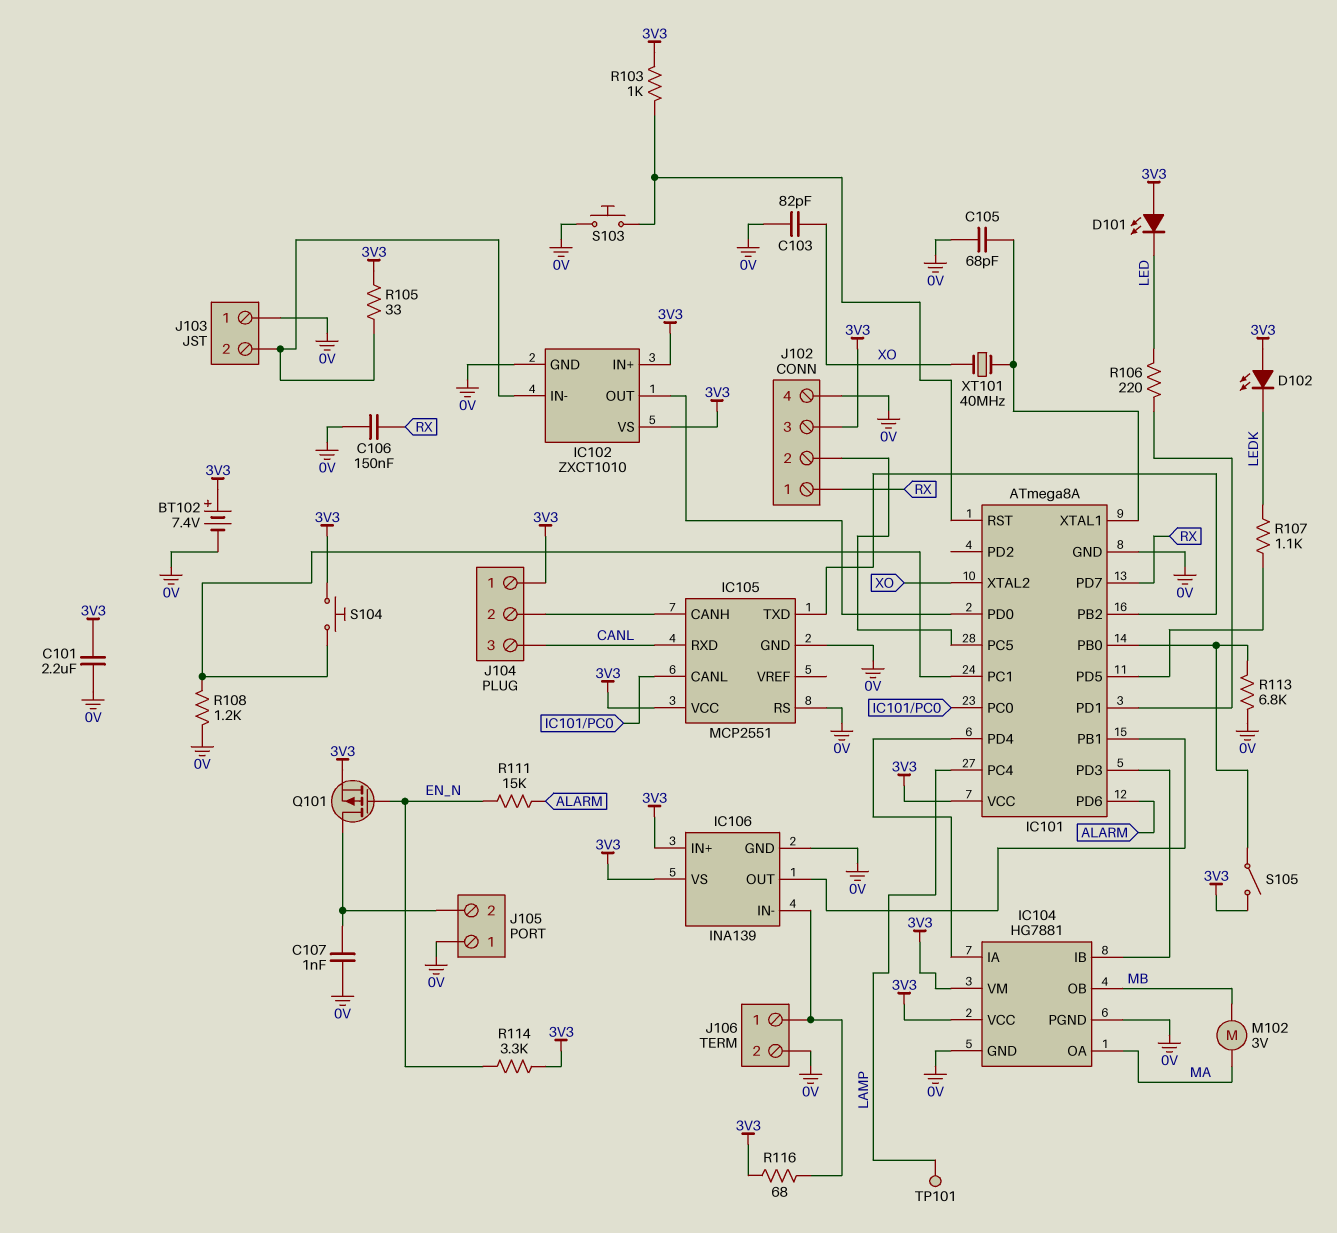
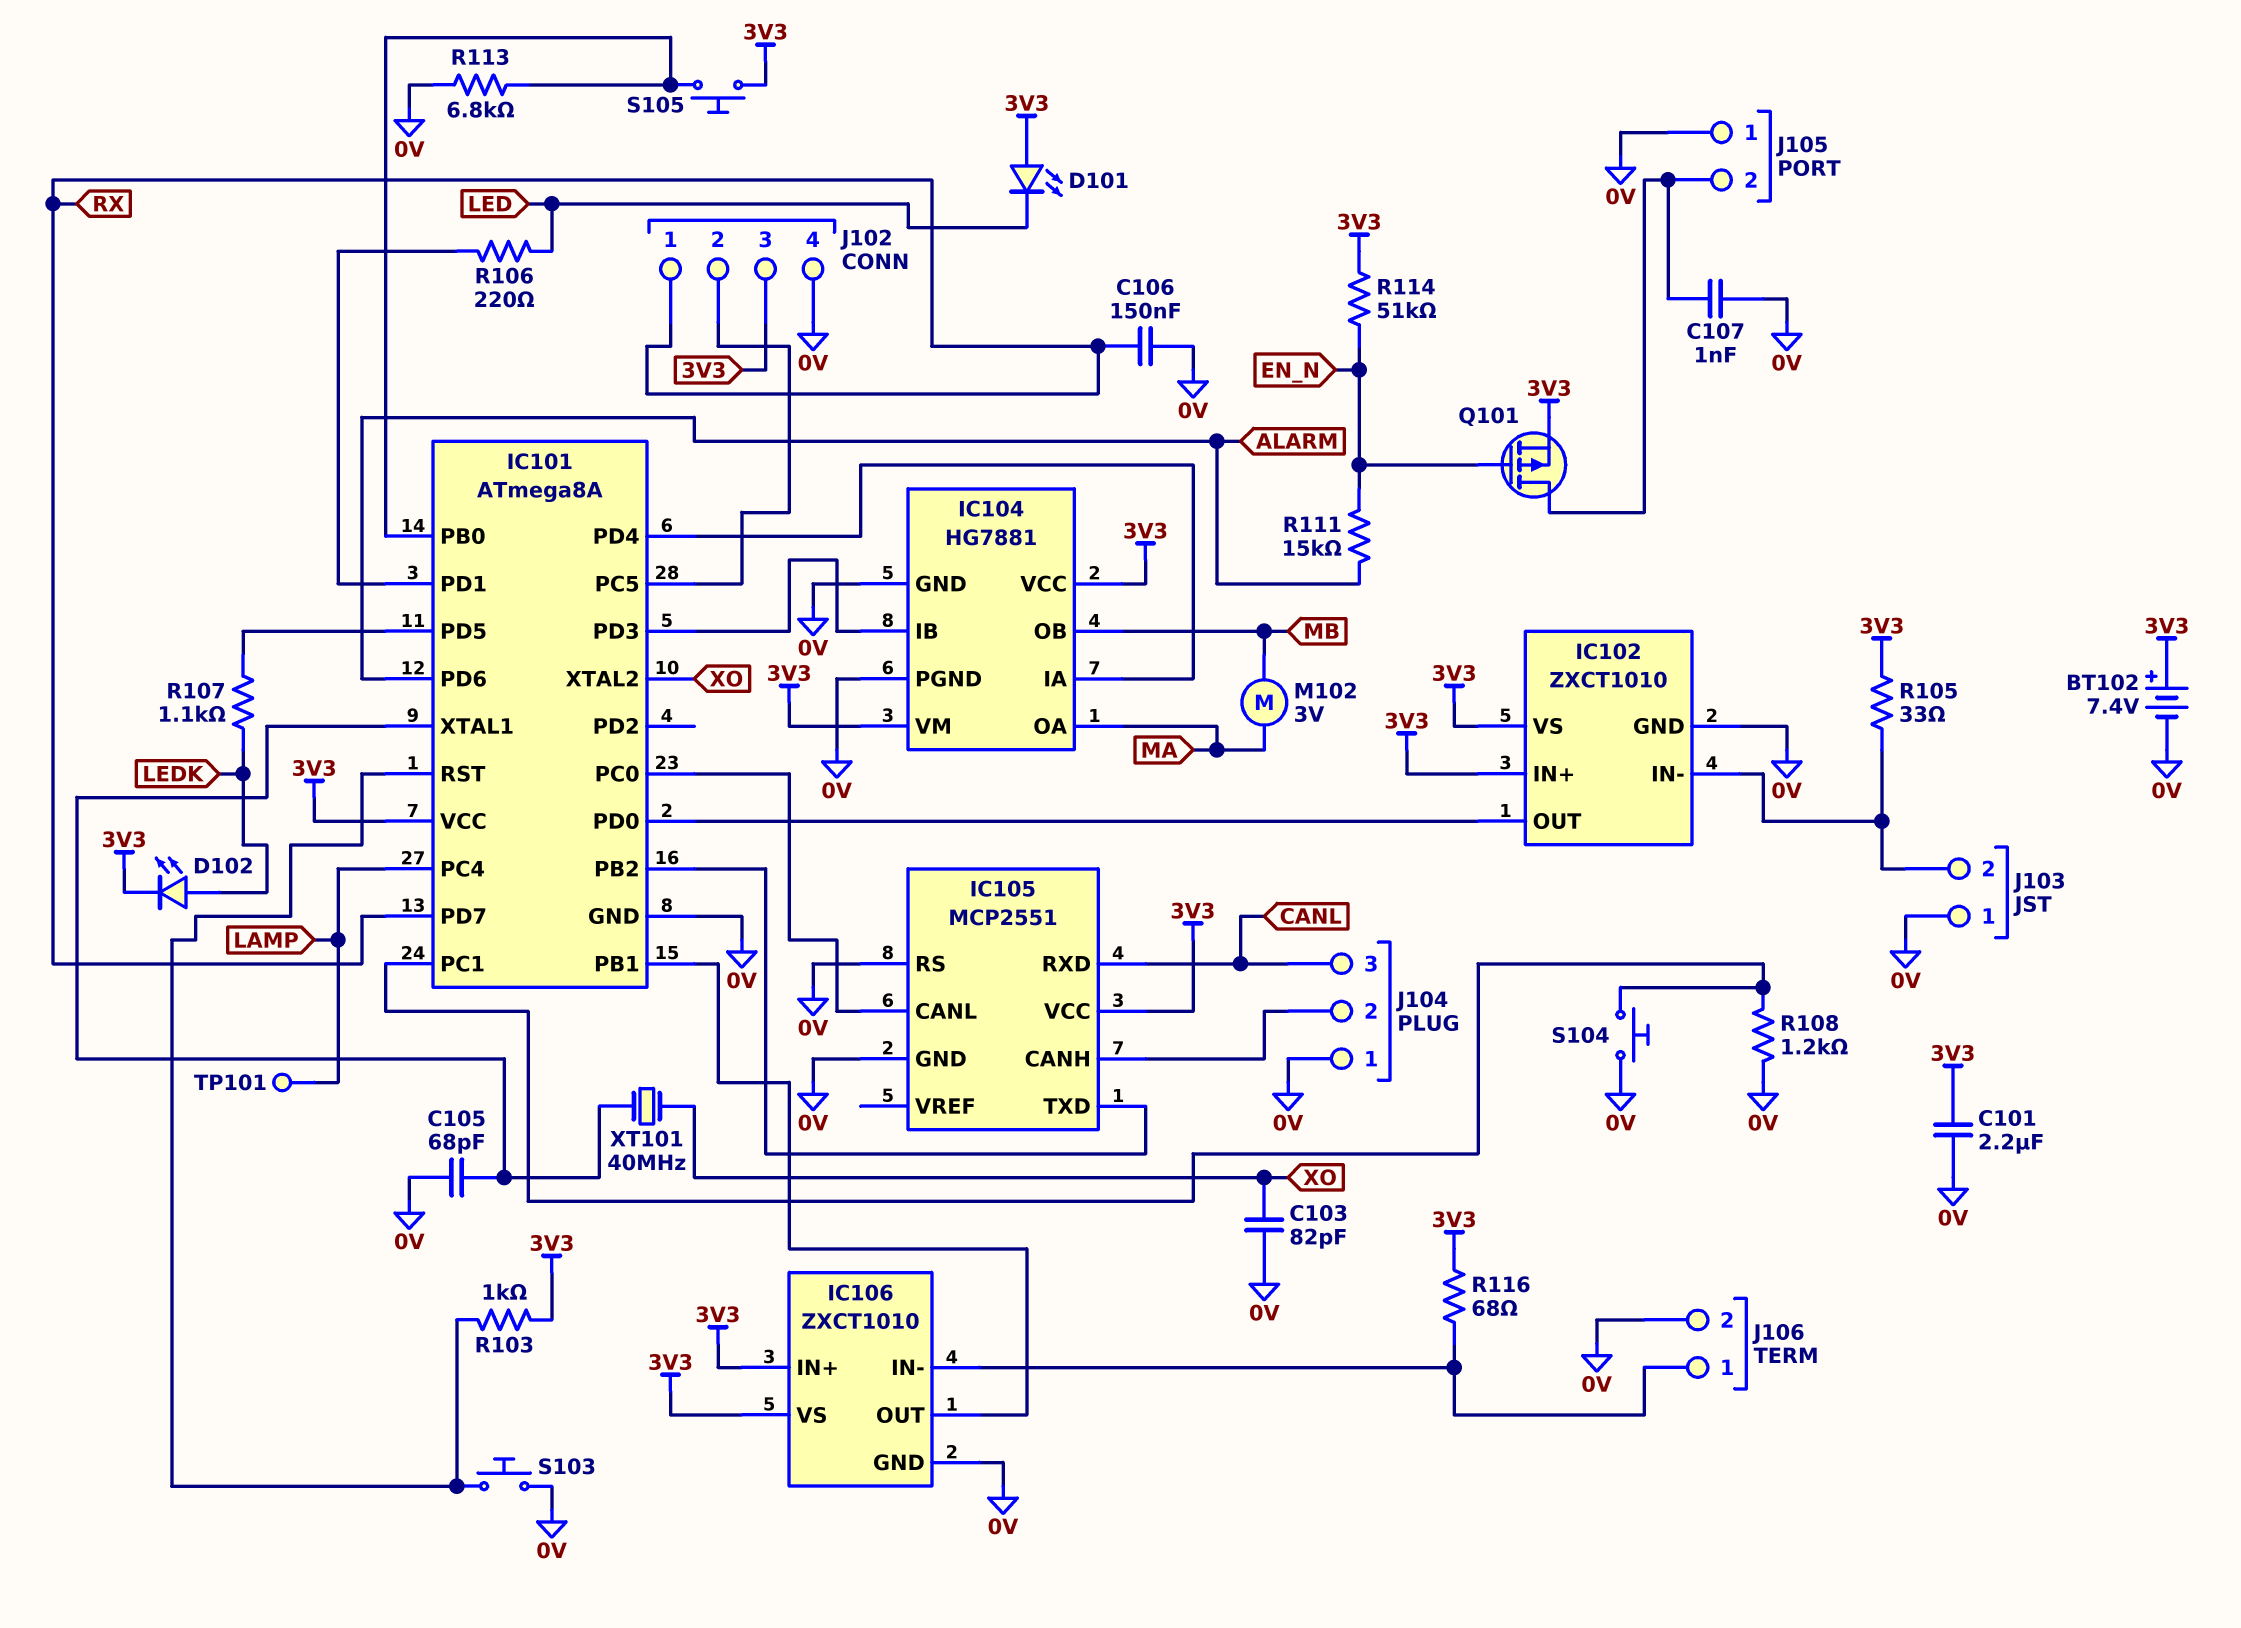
D102: LED (A 3V3, K LEDK) -> LED (A LEDK, K 3V3)
IC106: INA139 -> ZXCT1010
J104 pin 1: 3V3 -> 0V
R114: 3.3k (3V3, EN_N) -> 51k (3V3, EN_N)
S104: button (3V3, IC101/PC1) -> button (0V, IC101/PC1)
S105: switch (3V3, IC101/PB0) -> button (3V3, IC101/PB0)

